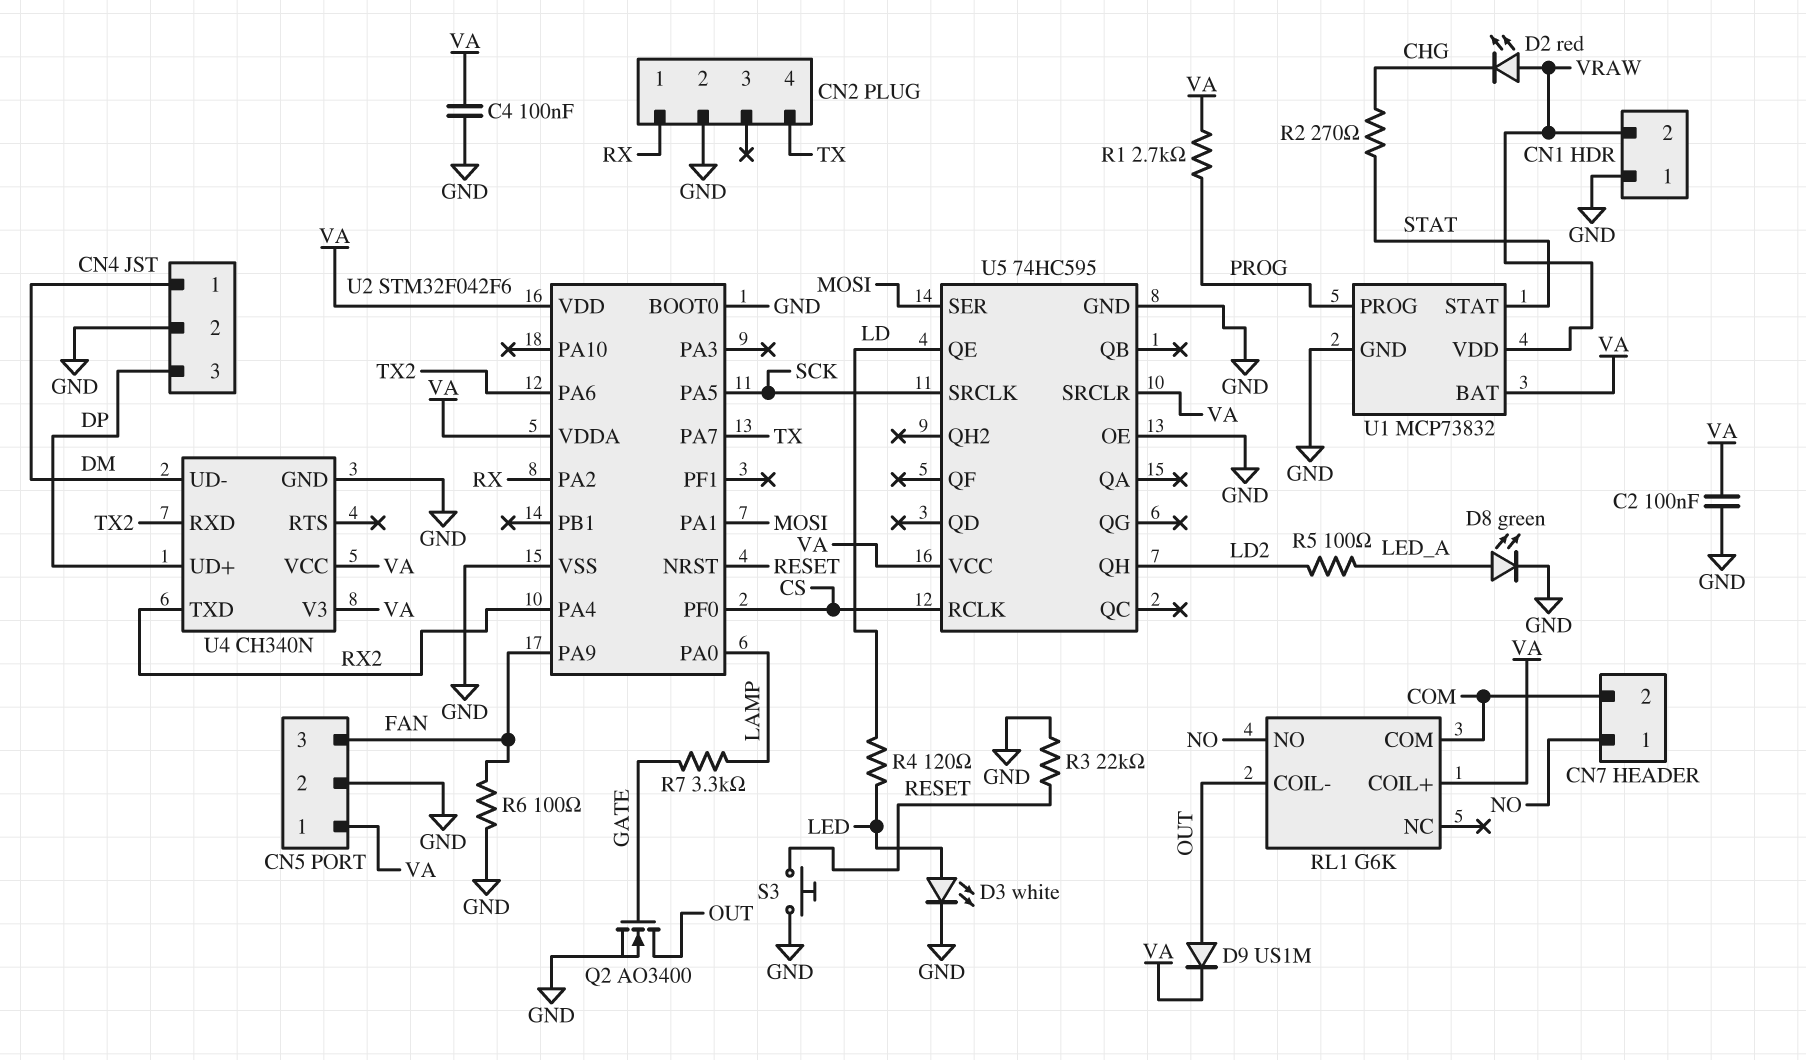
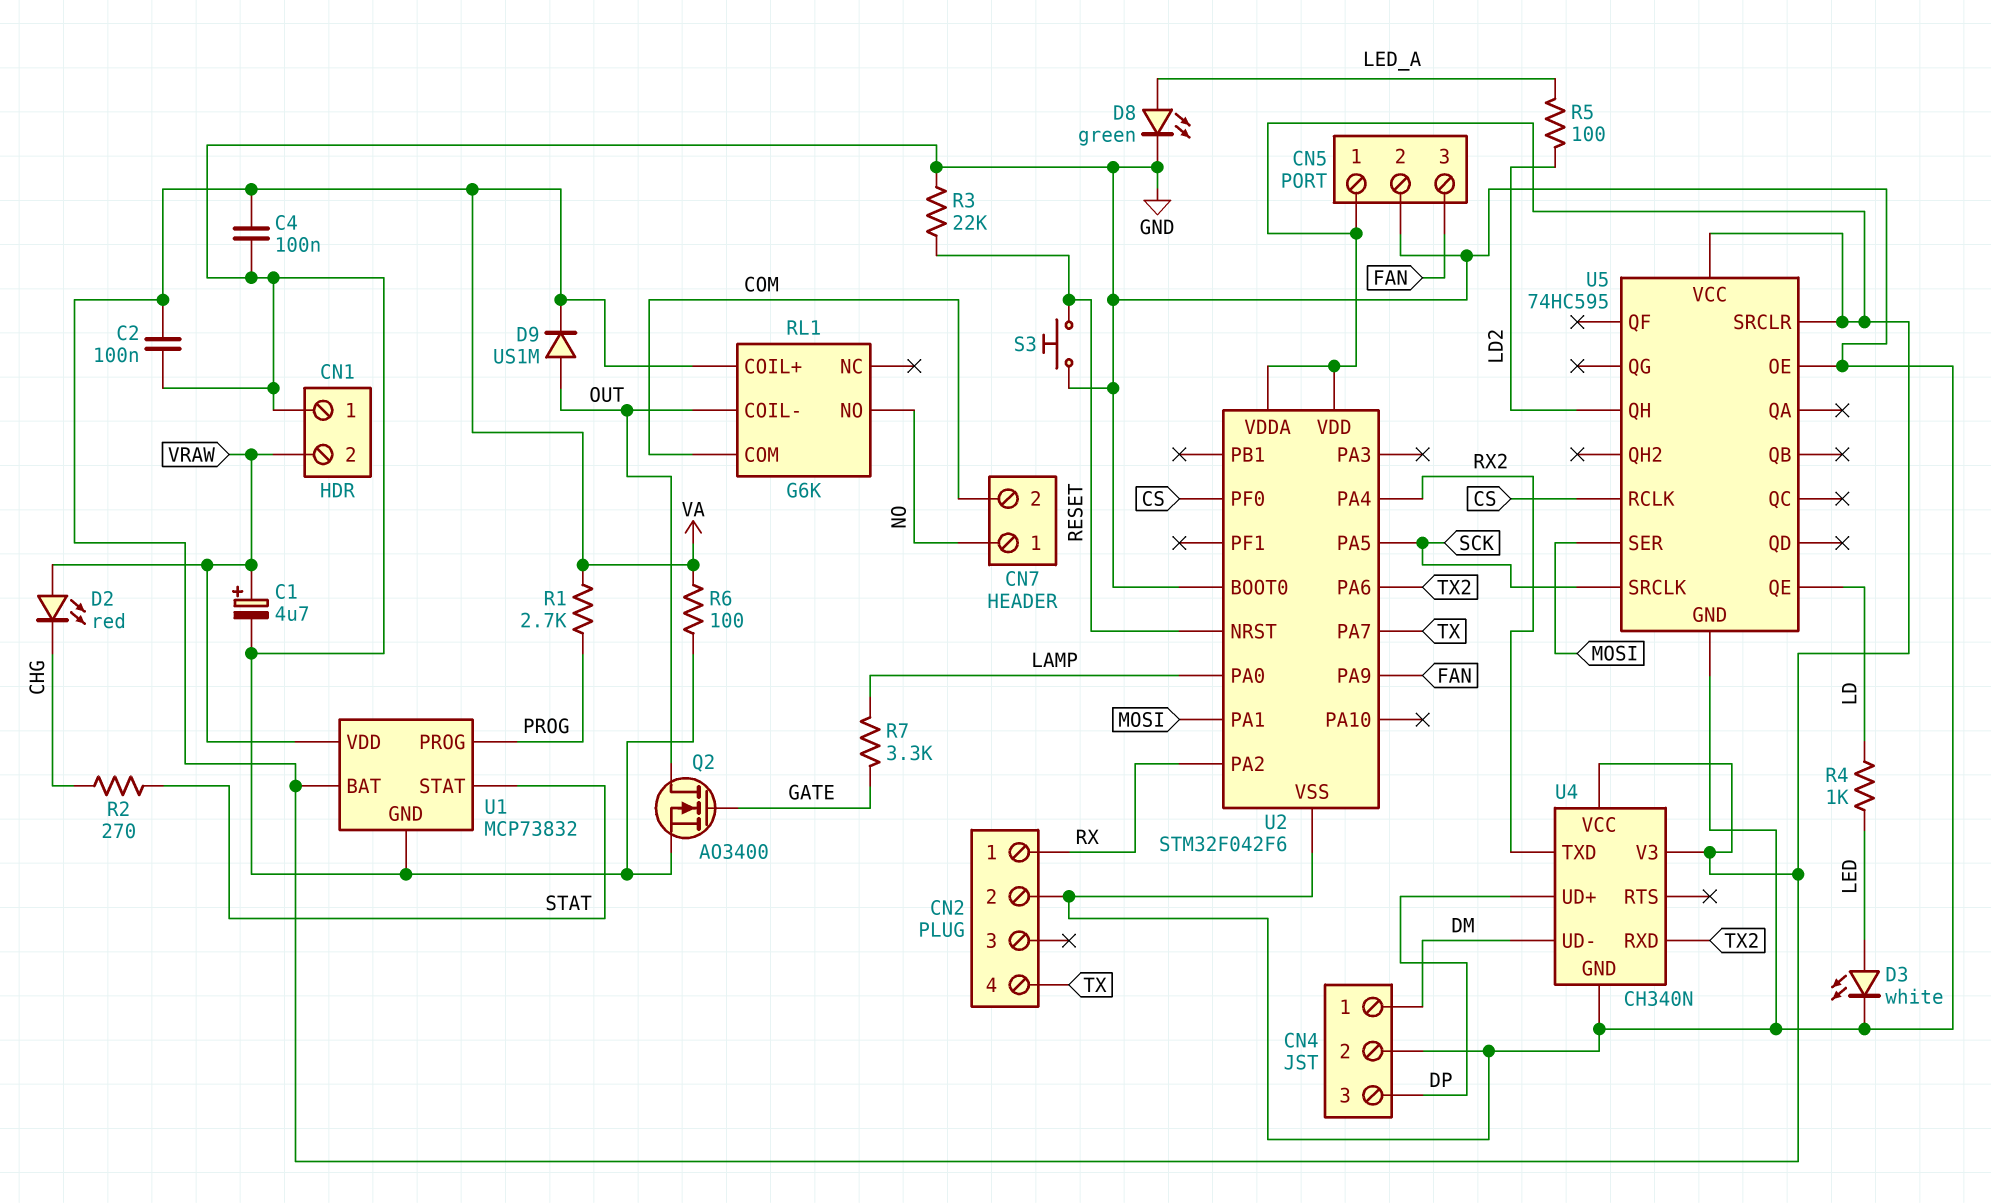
C1: none -> 4.7uF (plus VRAW, minus GND)
R4: 120 (LD, LED) -> 1k (LD, LED)
R6: 100 (FAN, GND) -> 100 (GND, VA)

